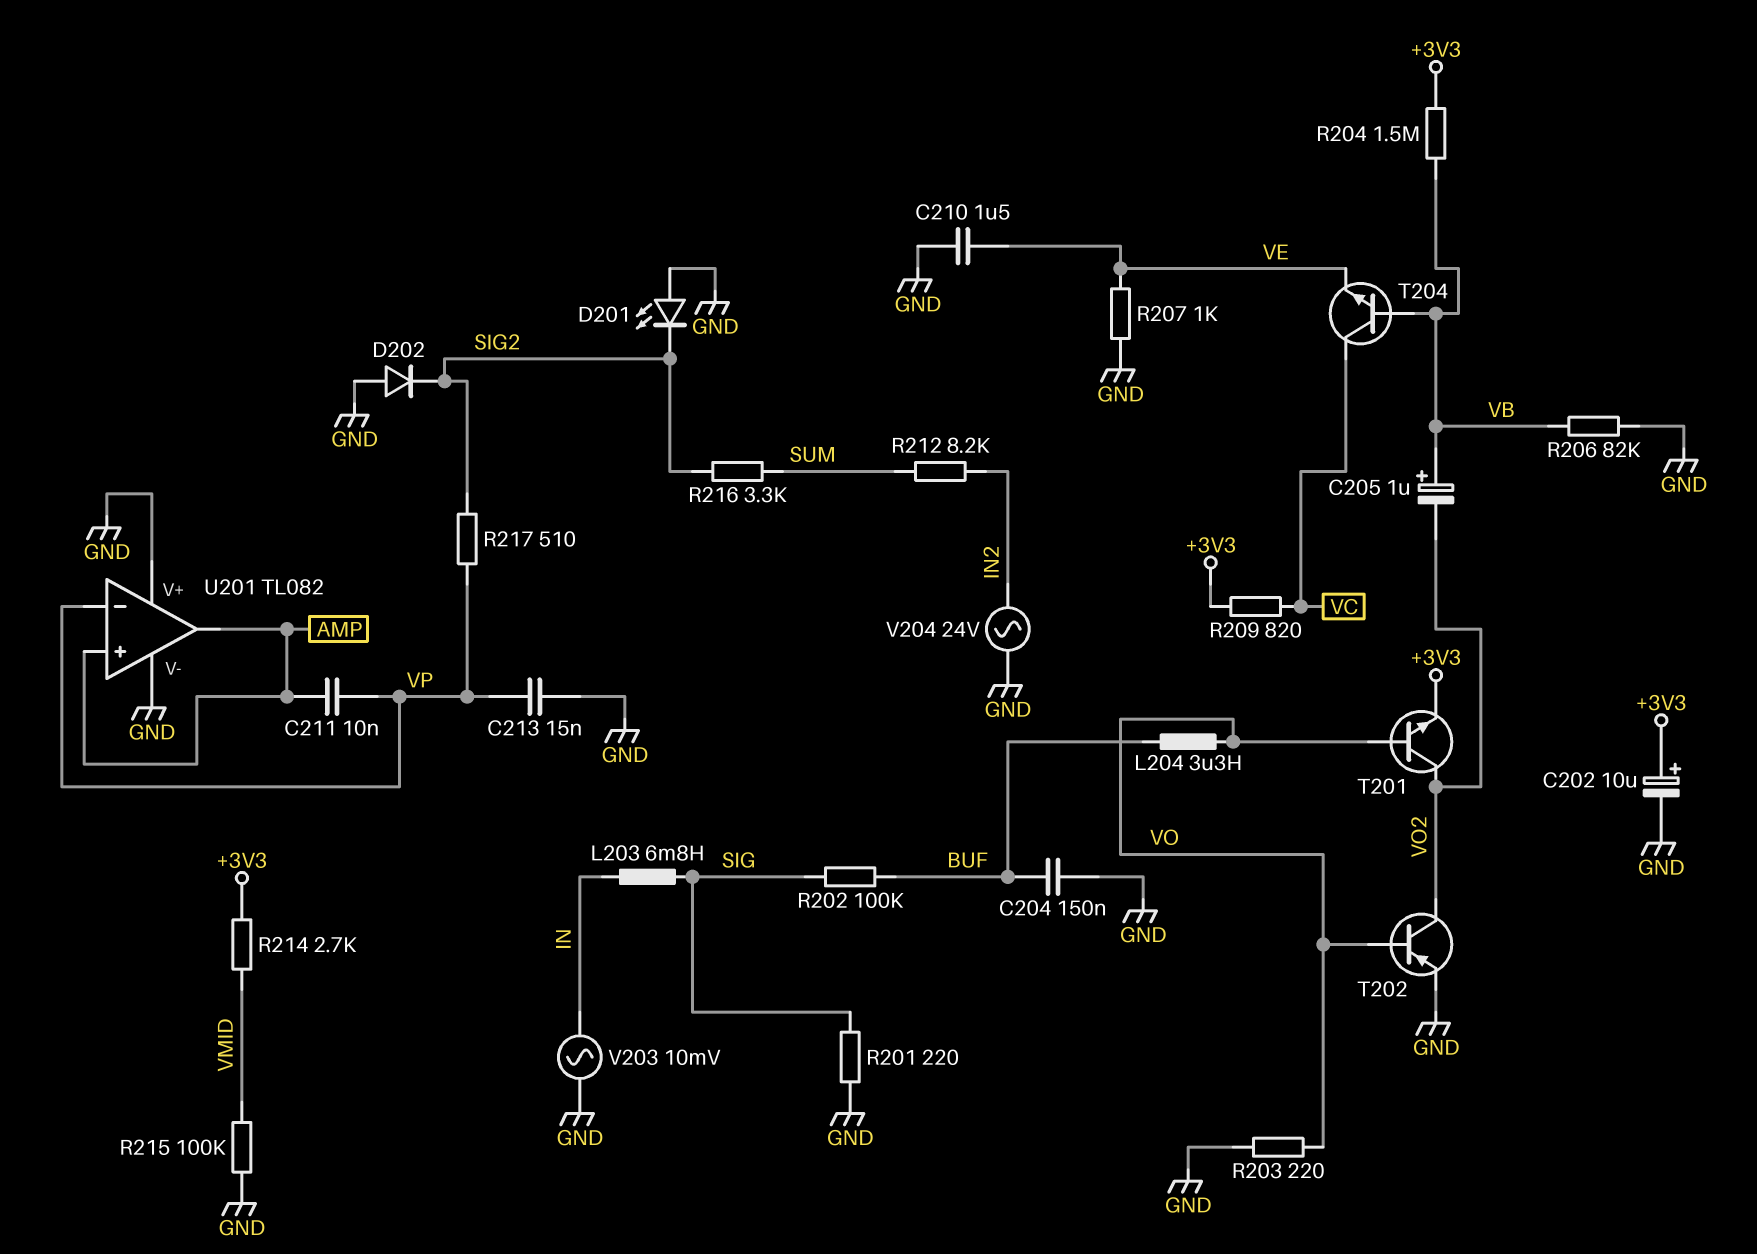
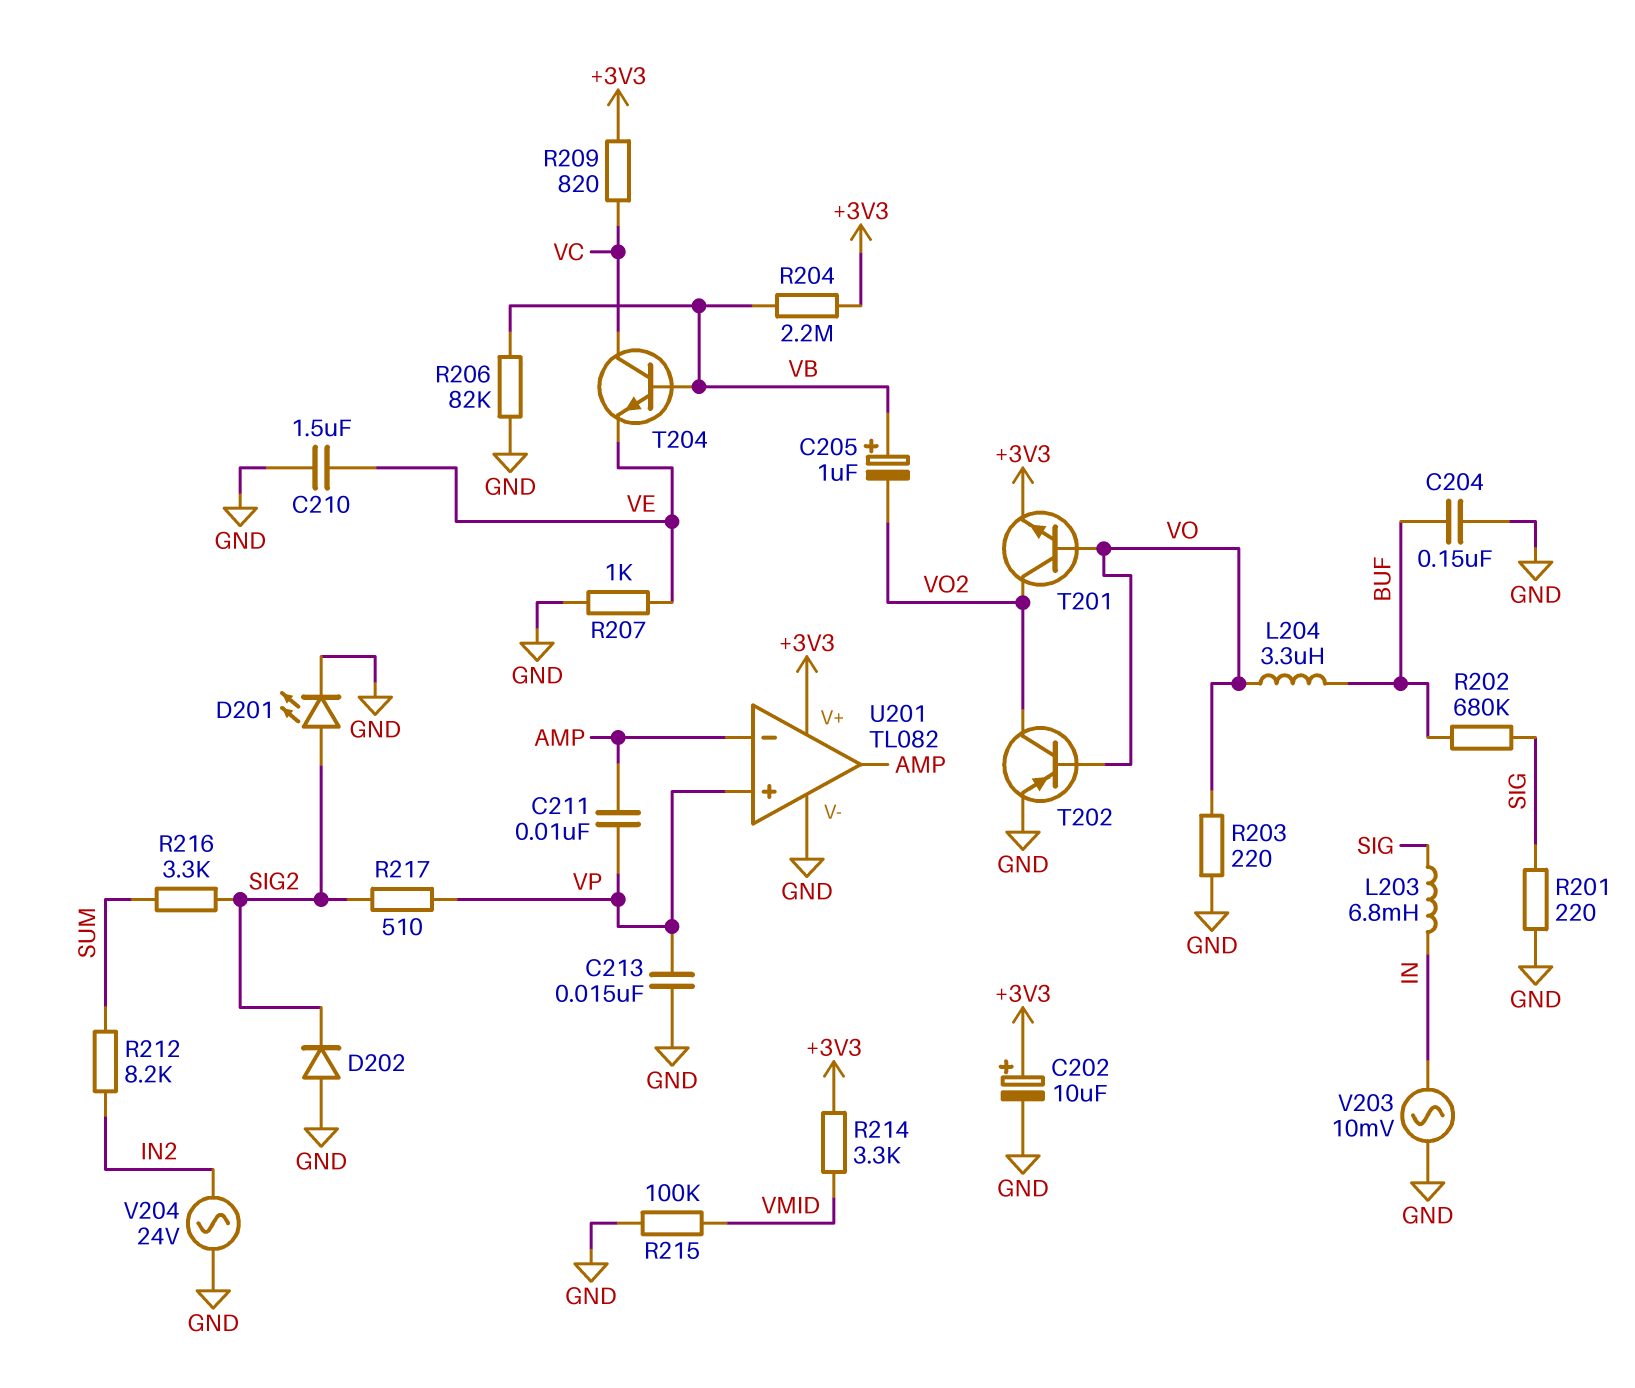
D201: LED (A GND, K SIG2) -> LED (A SIG2, K GND)
R202: 100k (BUF, SIG) -> 680k (BUF, SIG)
R204: 1.5M (+3V3, VB) -> 2.2M (+3V3, VB)
R214: 2.7k (+3V3, VMID) -> 3.3k (+3V3, VMID)
U201 pin V+: GND -> +3V3
U201 pin in+: AMP -> VP
U201 pin in-: VP -> AMP

